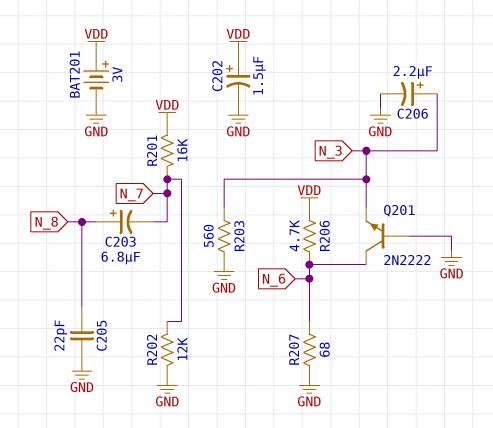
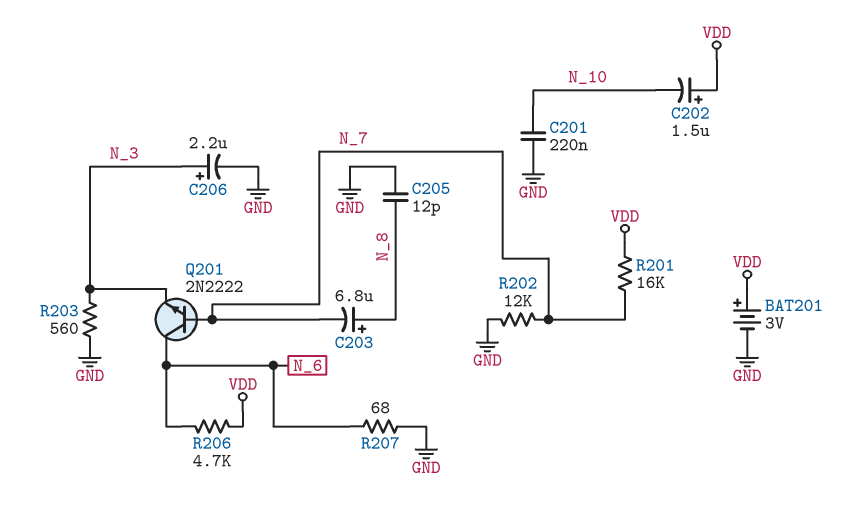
C201: none -> 220nF (GND, N_10)
C202: 1.5uF (plus VDD, minus GND) -> 1.5uF (plus VDD, minus N_10)
C205: 22pF (GND, N_8) -> 12pF (GND, N_8)
Q201: NPN 2N2222 (B GND, C N_6, E N_3) -> NPN 2N2222 (B N_7, C N_6, E N_3)

